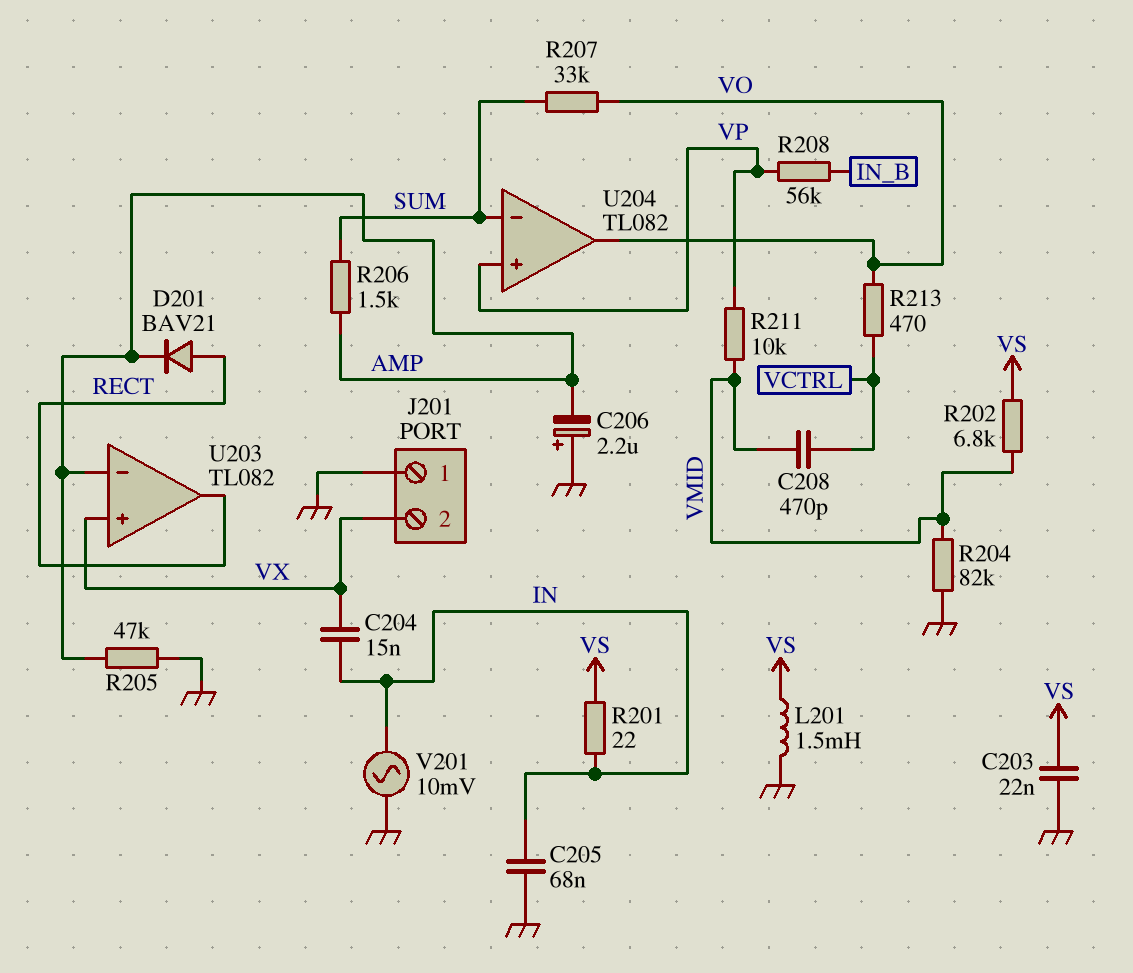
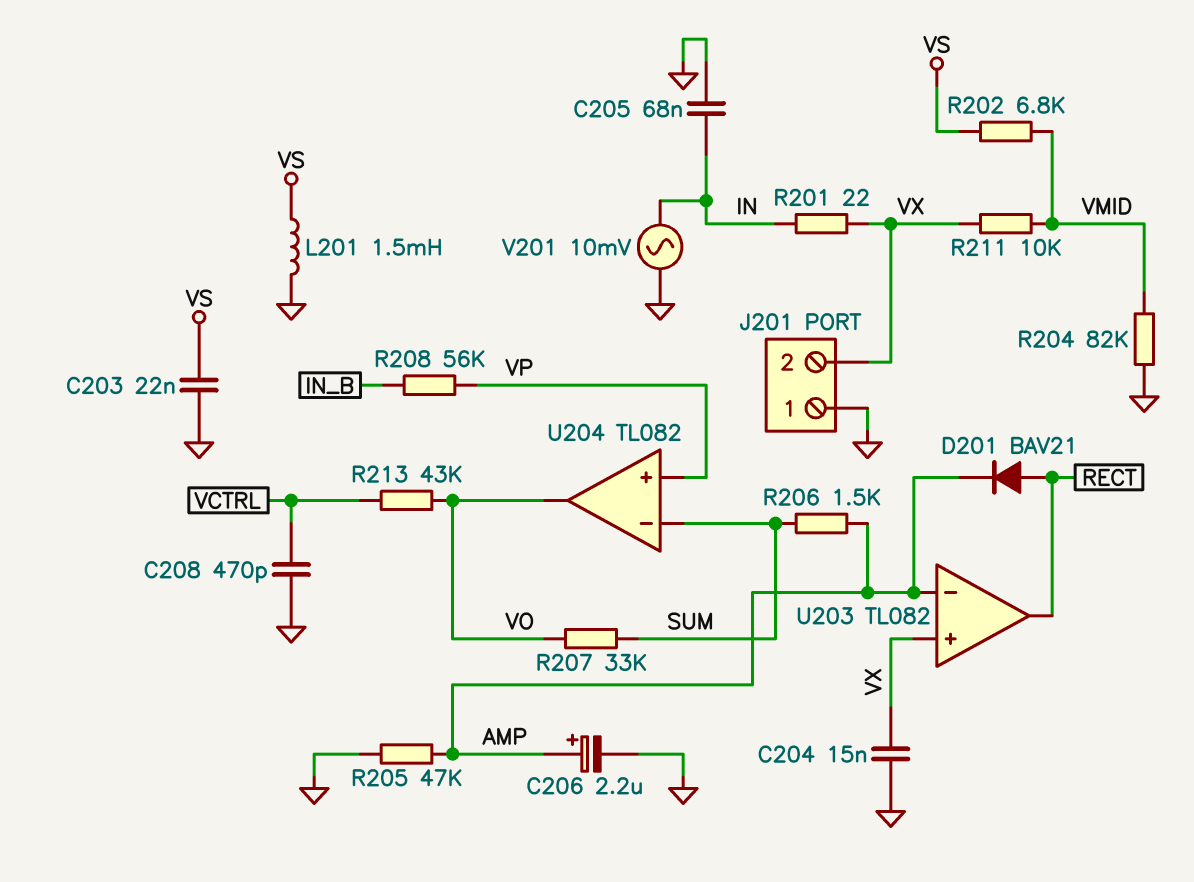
C204: 15nF (IN, VX) -> 15nF (GND, VX)
C206: 2.2uF (plus GND, minus AMP) -> 2.2uF (plus AMP, minus GND)
C208: 470pF (VCTRL, VMID) -> 470pF (GND, VCTRL)
R201: 22 (IN, VS) -> 22 (IN, VX)
R211: 10k (VMID, VP) -> 10k (VMID, VX)
R213: 470 (VCTRL, VO) -> 43k (VCTRL, VO)

